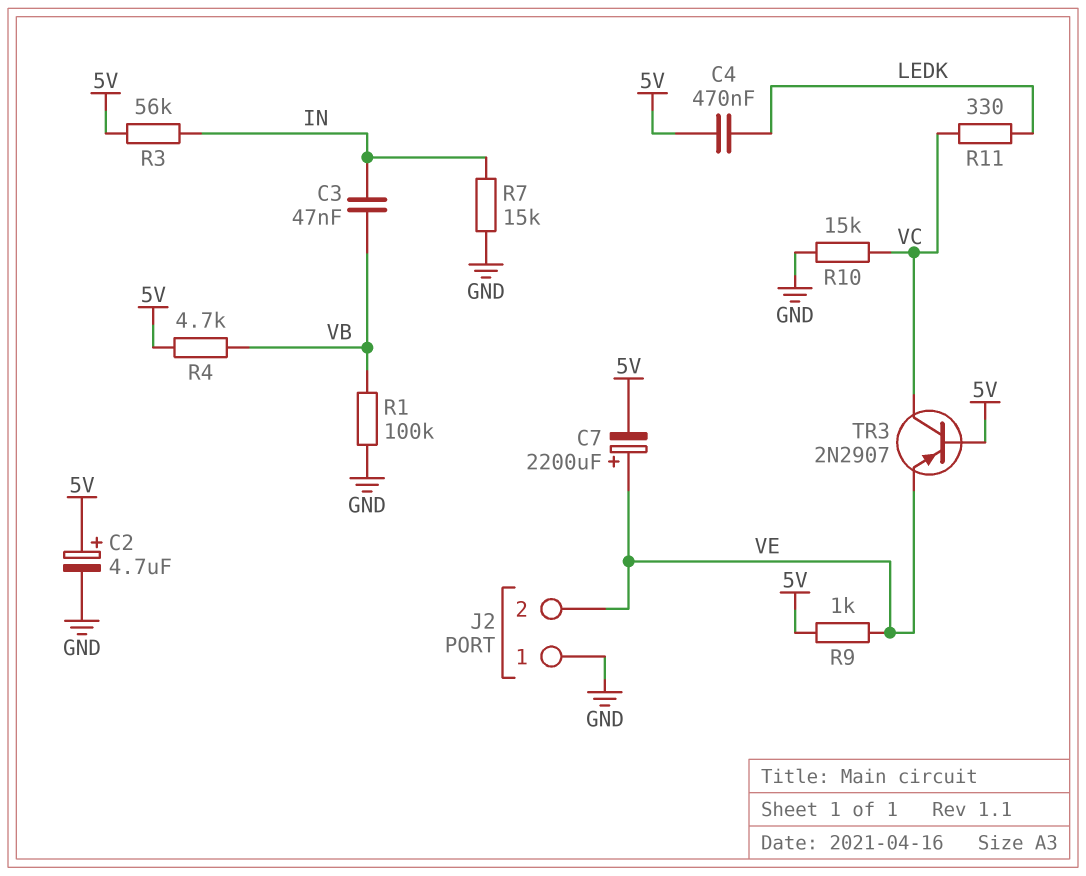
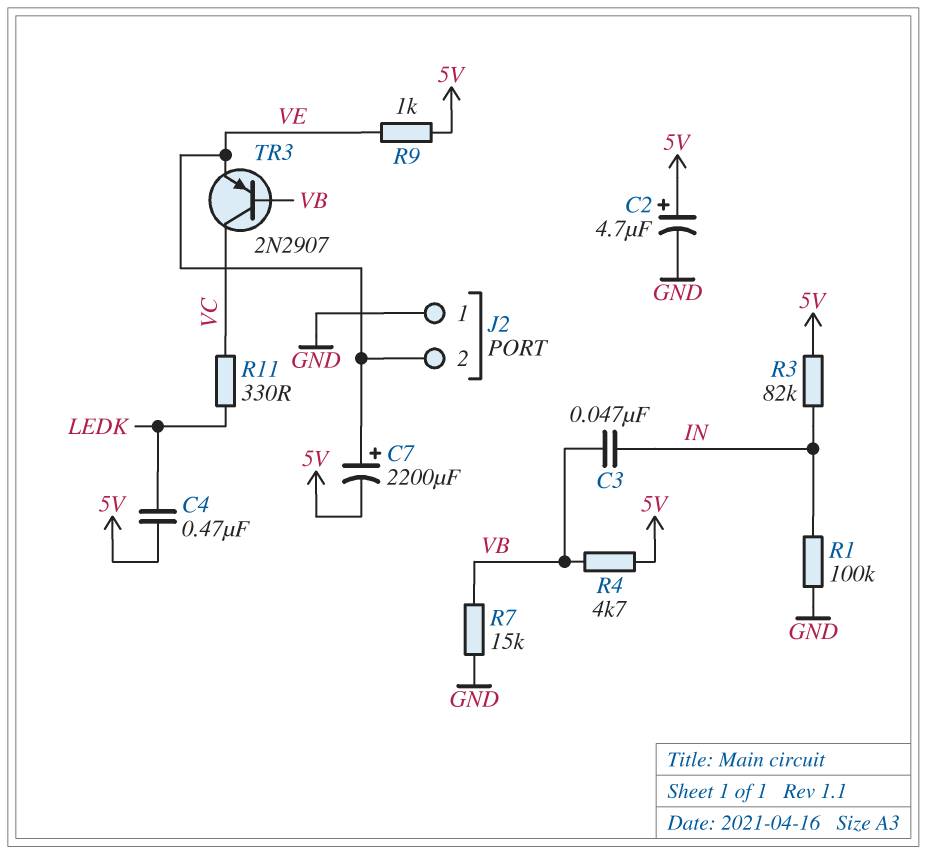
R1: 100k (GND, VB) -> 100k (GND, IN)
R3: 56k (5V, IN) -> 82k (5V, IN)
R7: 15k (GND, IN) -> 15k (GND, VB)
R10: 15k (GND, VC) -> none
TR3: PNP 2N2907 (B 5V, C VC, E VE) -> PNP 2N2907 (B VB, C VC, E VE)

